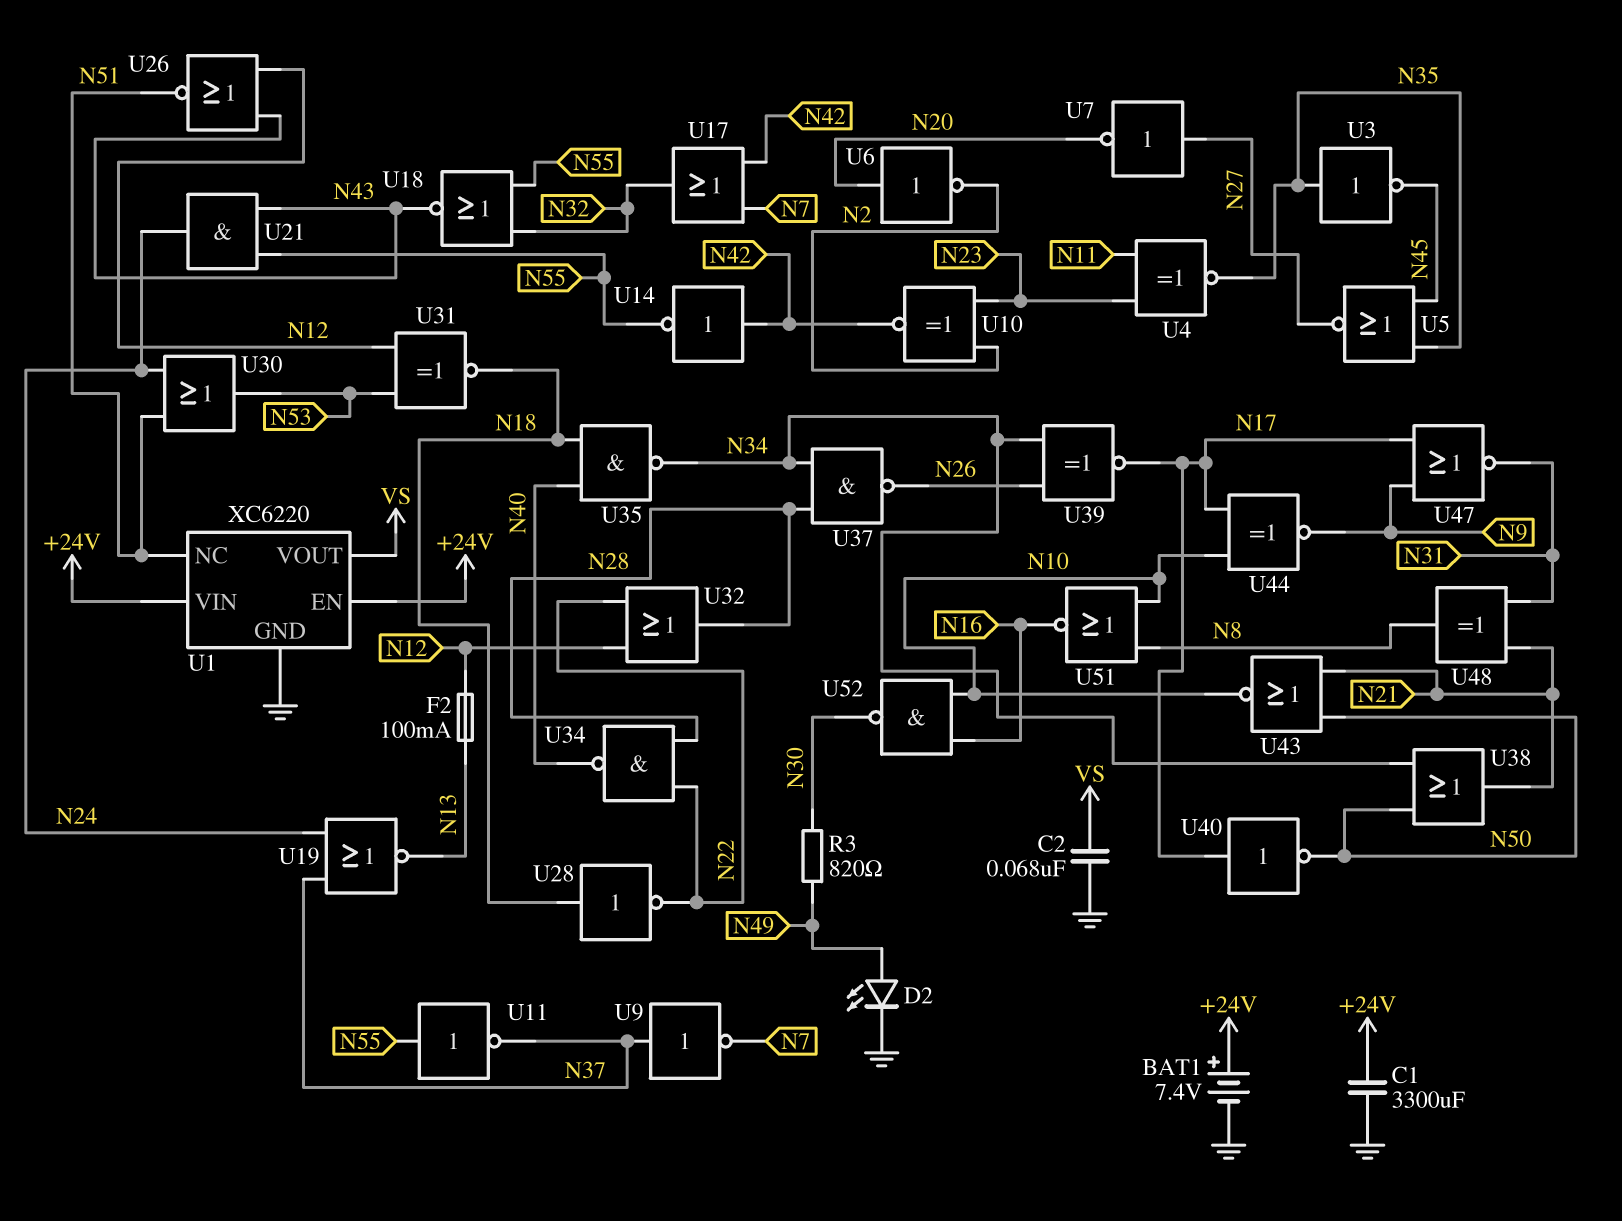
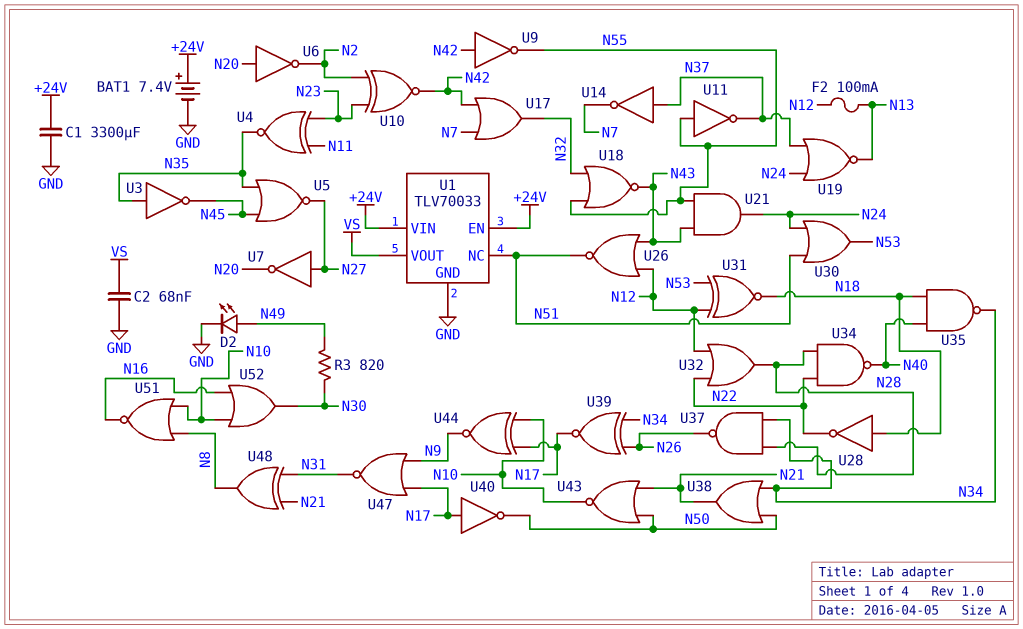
U1: XC6220 -> TLV70033
U9: NOT (in N37, out N7) -> NOT (in N42, out N55)
U14: NOT (in N42, out N55) -> NOT (in N37, out N7)
U52: NAND (in N10, in N16, out N30) -> OR (in N10, in N16, out N30)

